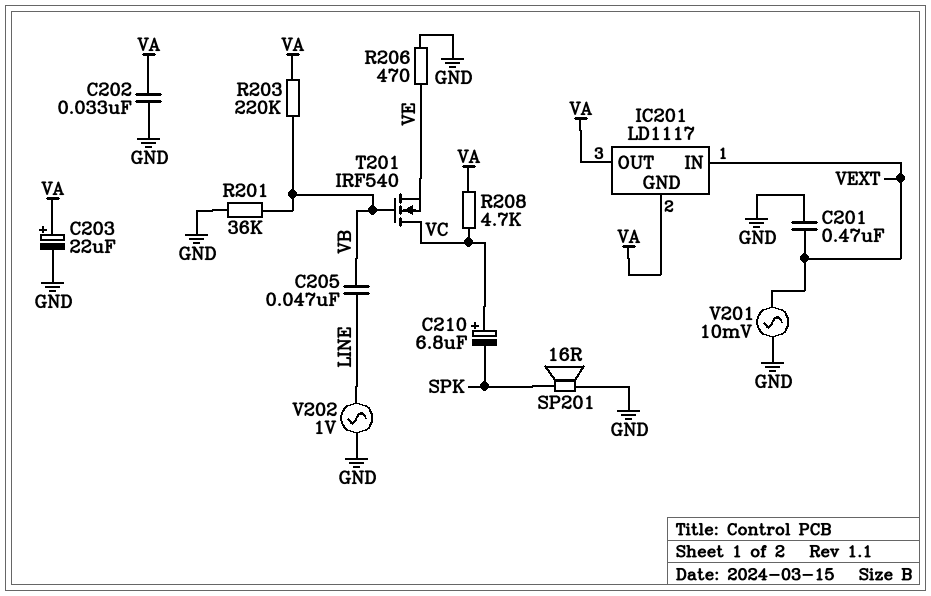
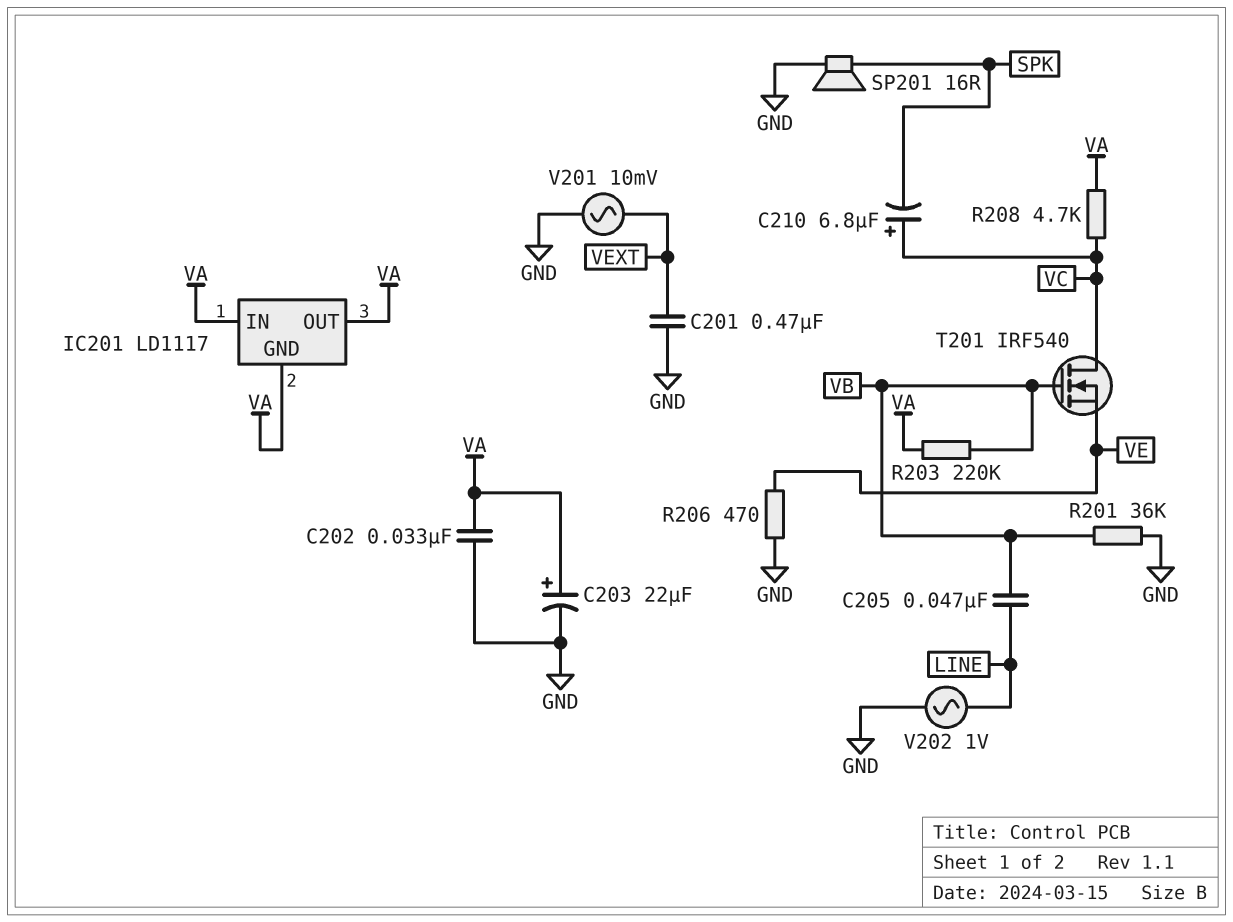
IC201 pin IN: VEXT -> VA

